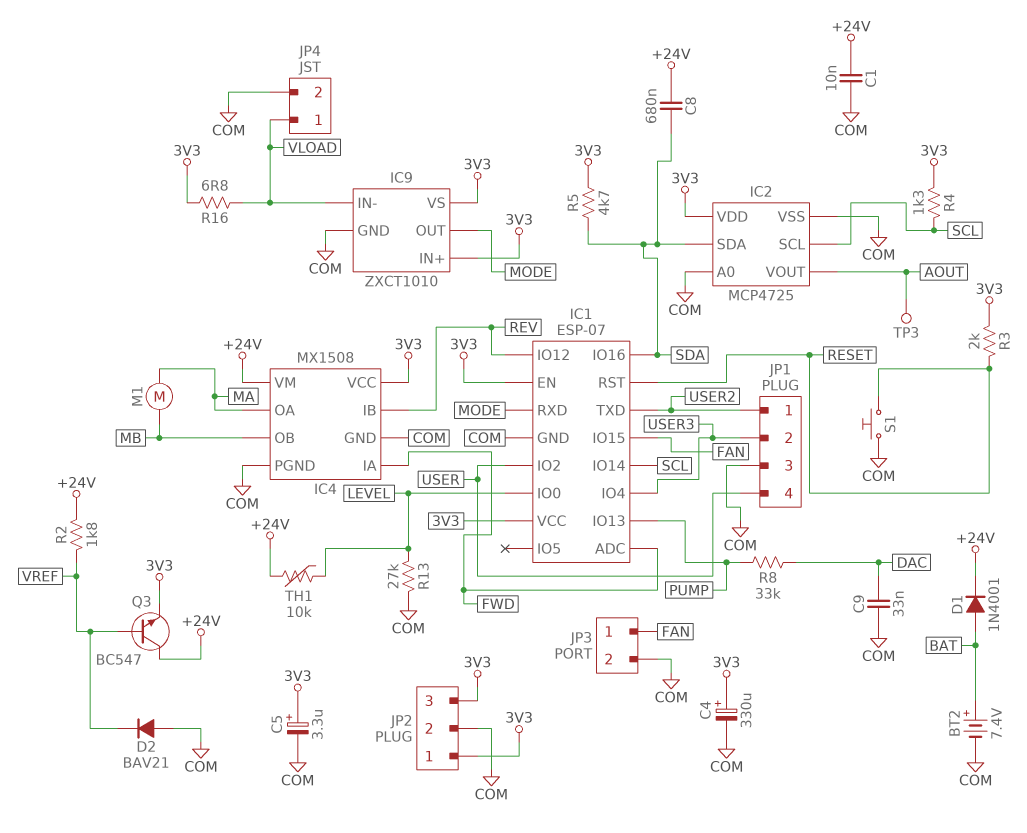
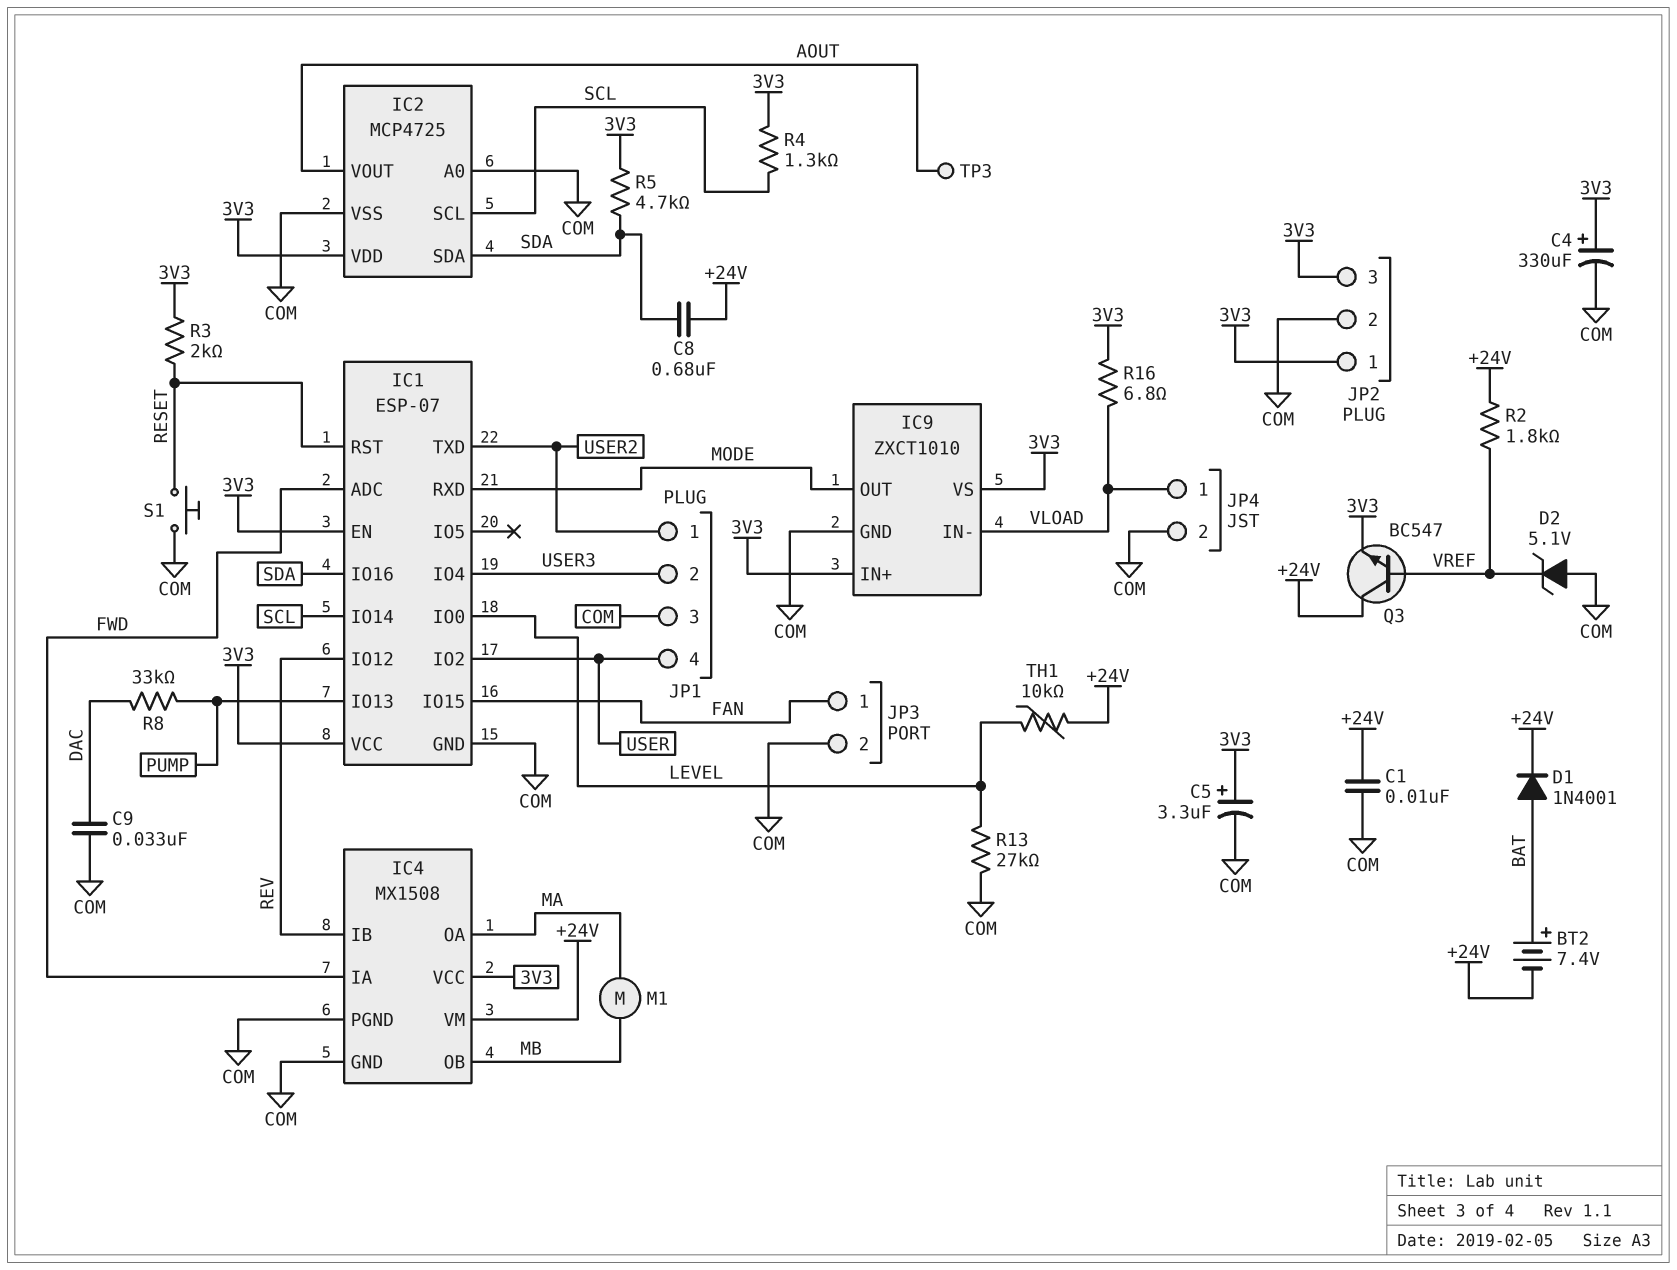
BT2: 7.4V (plus BAT, minus COM) -> 7.4V (plus BAT, minus +24V)
D2: diode BAV21 (A COM, K VREF) -> zener 5.1V (A COM, K VREF)

